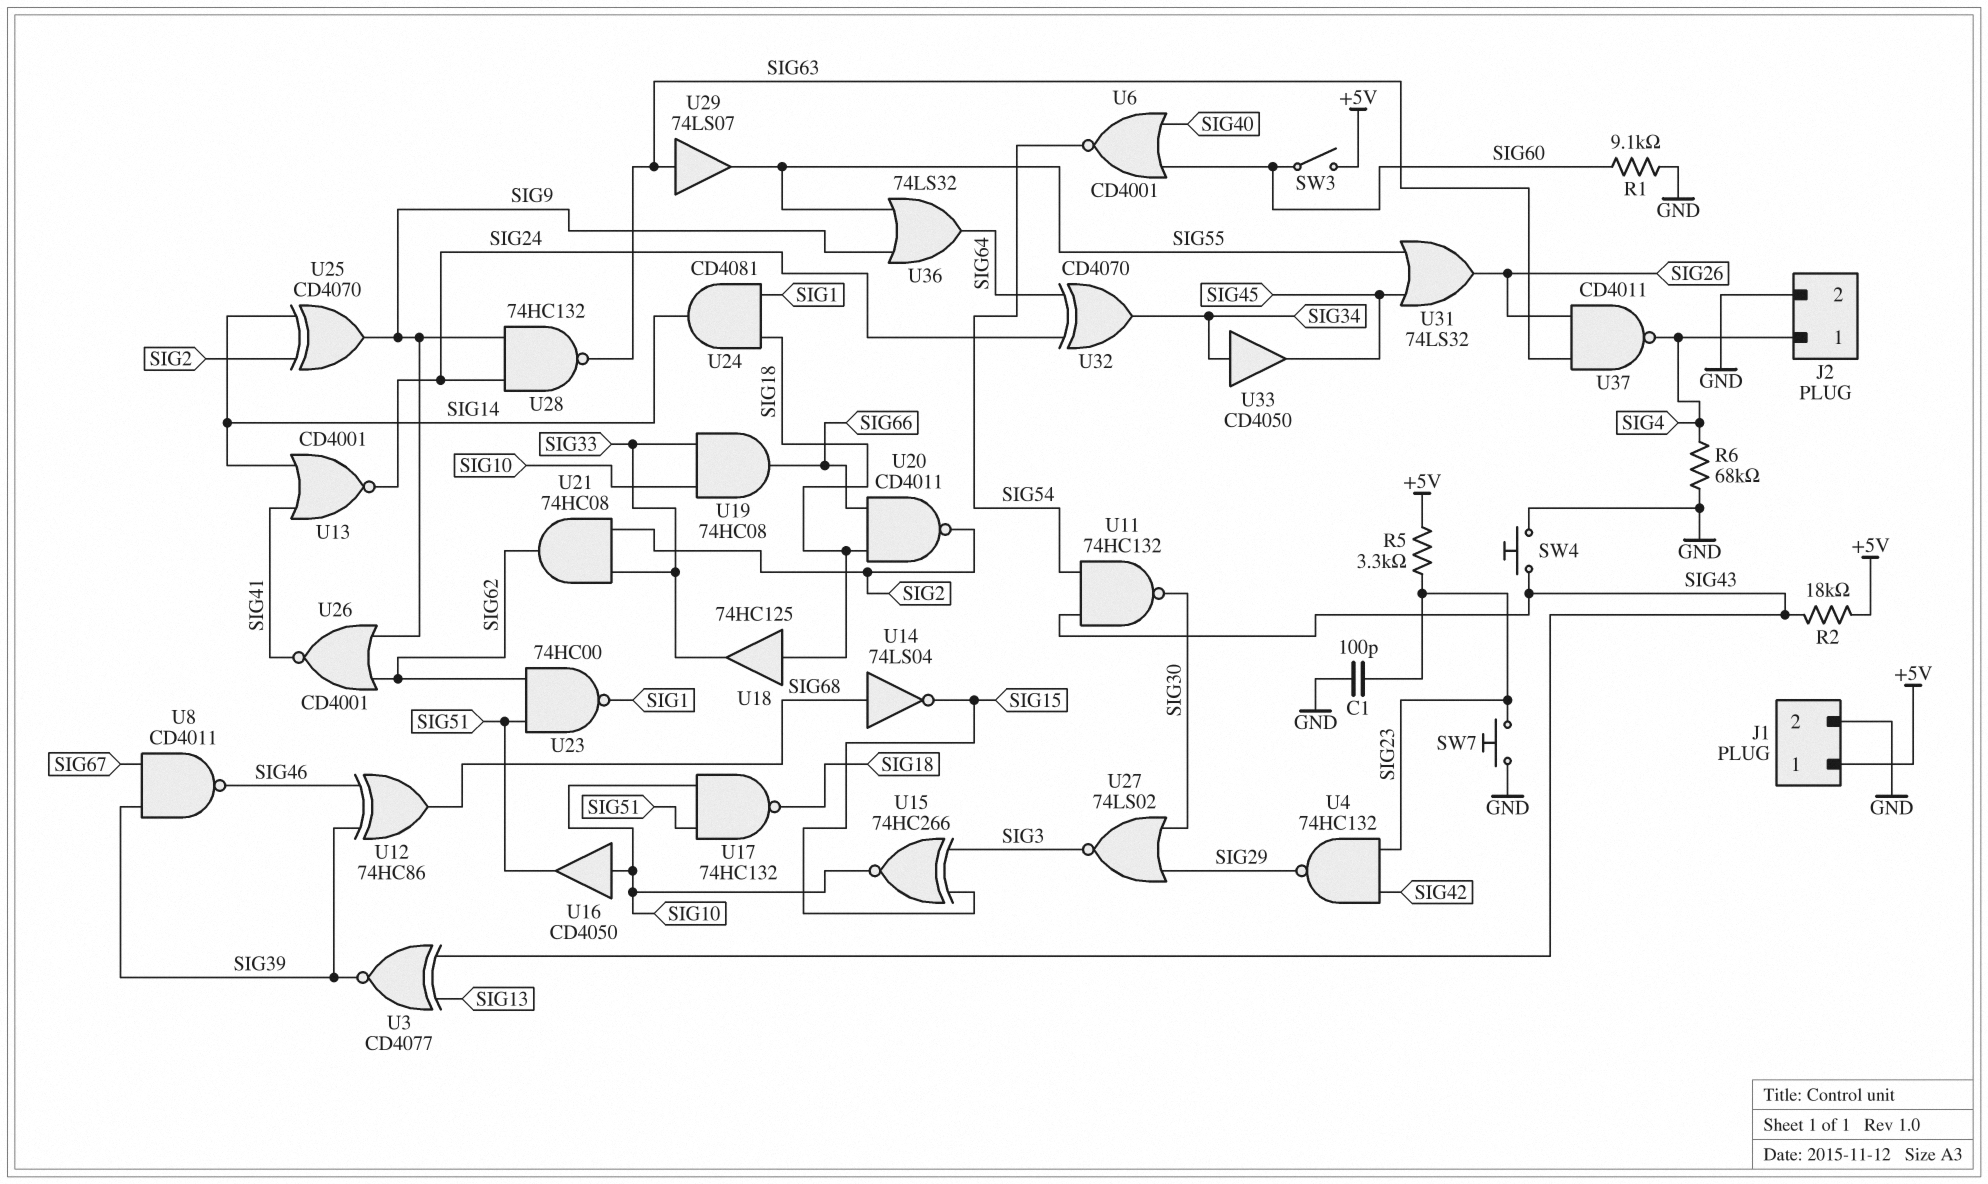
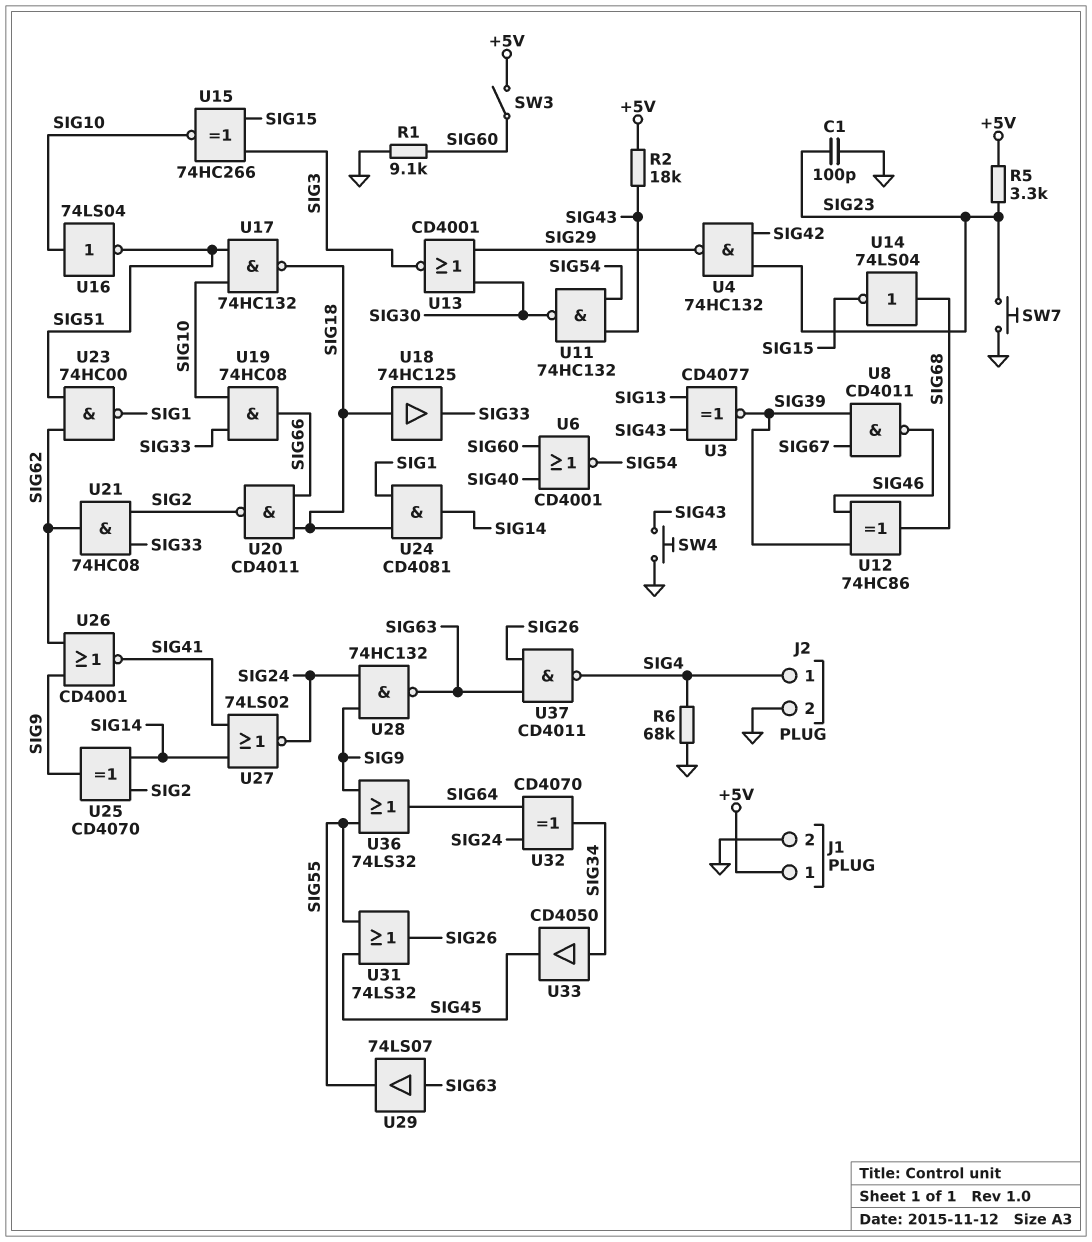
U13: NOR CD4001 (in SIG14, in SIG41, out SIG24) -> NOR CD4001 (in SIG29, in SIG30, out SIG3)
U16: buffer CD4050 (in SIG10, out SIG51) -> NOT 74LS04 (in SIG10, out SIG51)
U27: NOR 74LS02 (in SIG29, in SIG30, out SIG3) -> NOR 74LS02 (in SIG14, in SIG41, out SIG24)

